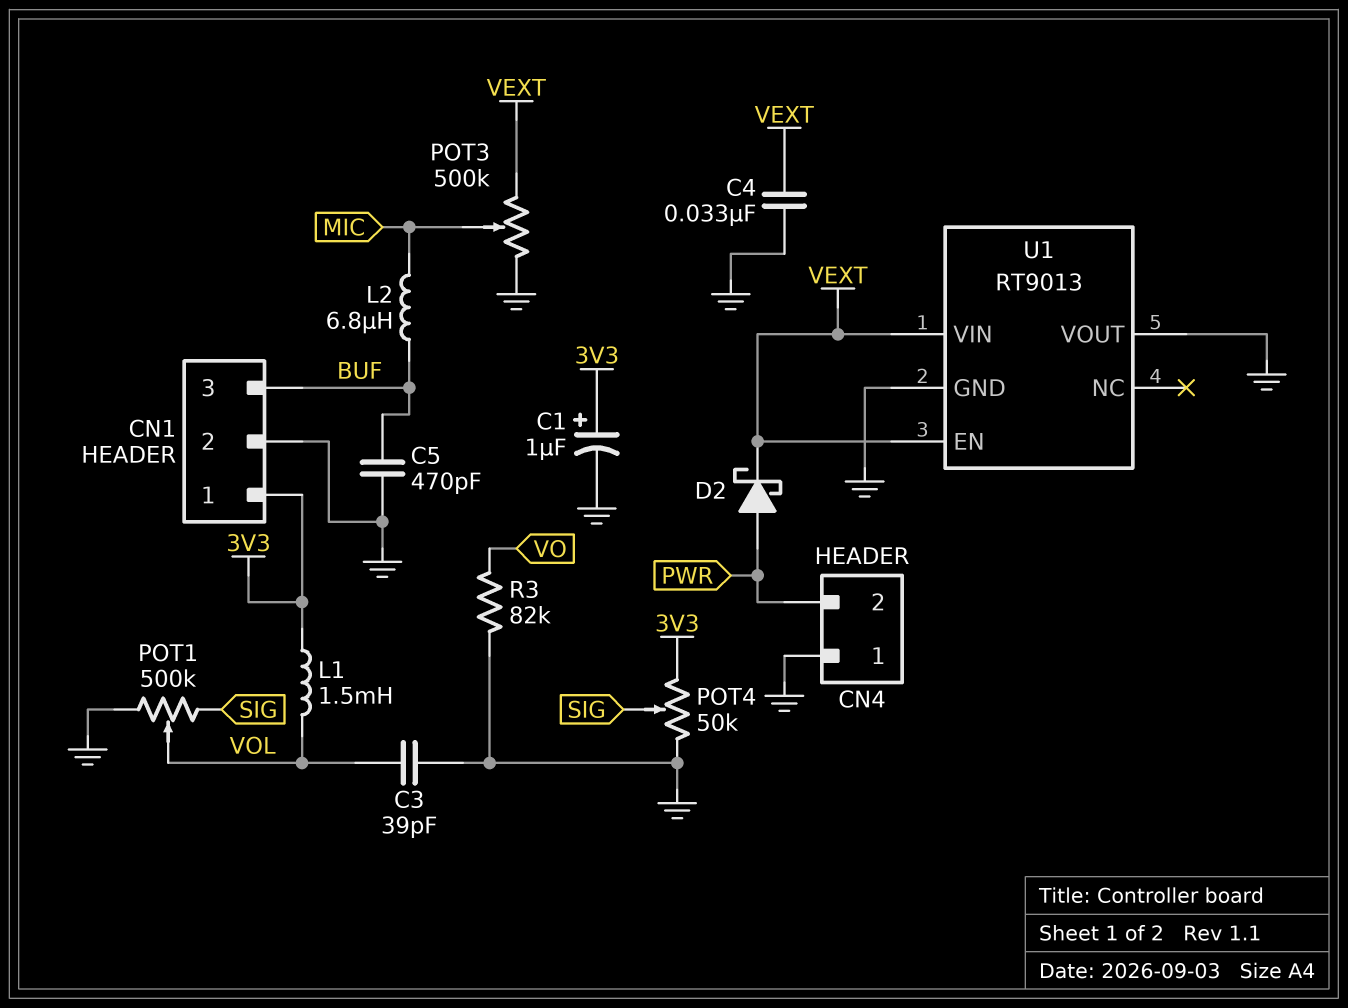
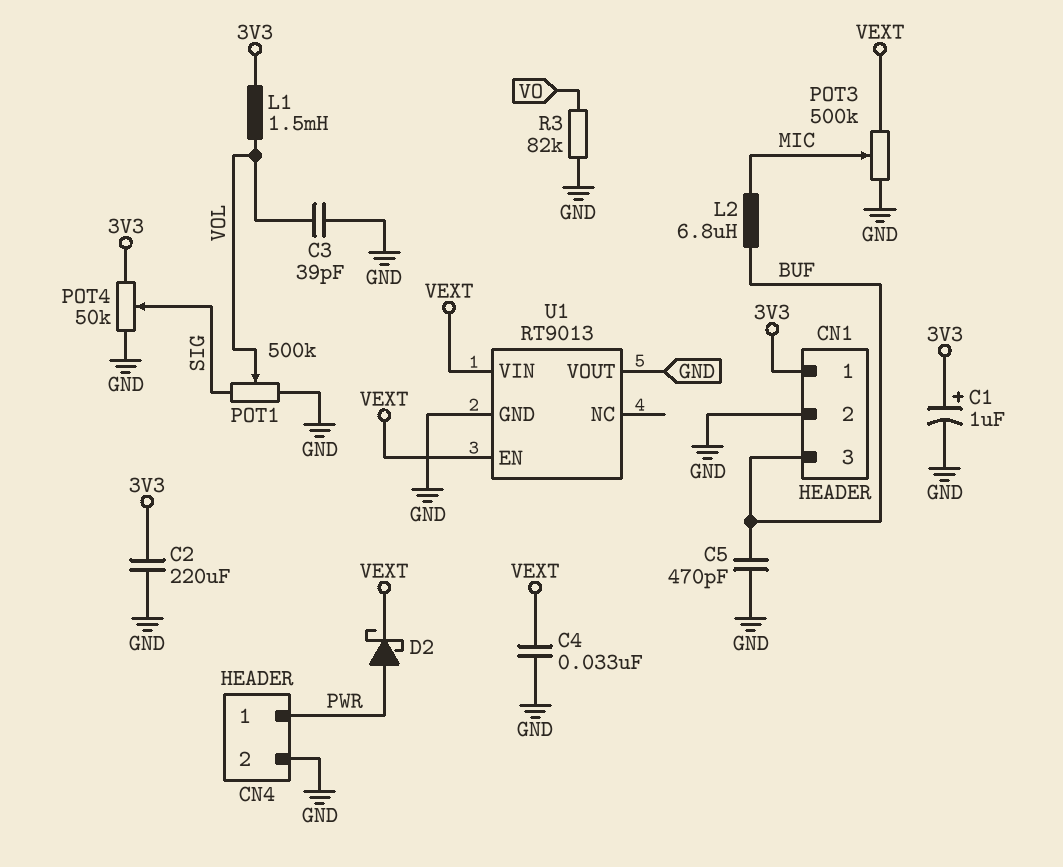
C2: none -> 220uF (3V3, GND)
CN4 pin 1: GND -> PWR
CN4 pin 2: PWR -> GND

